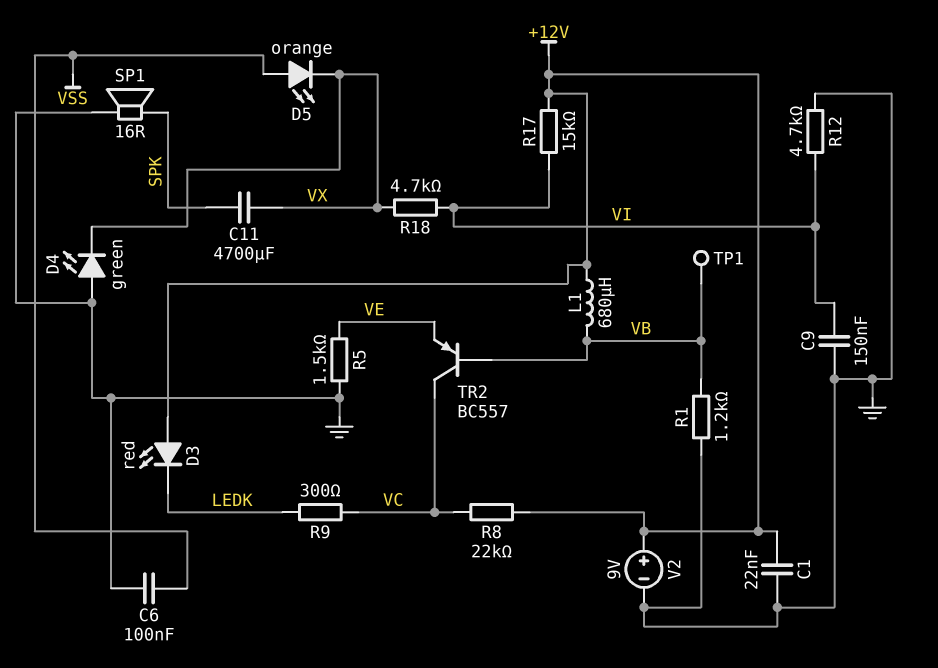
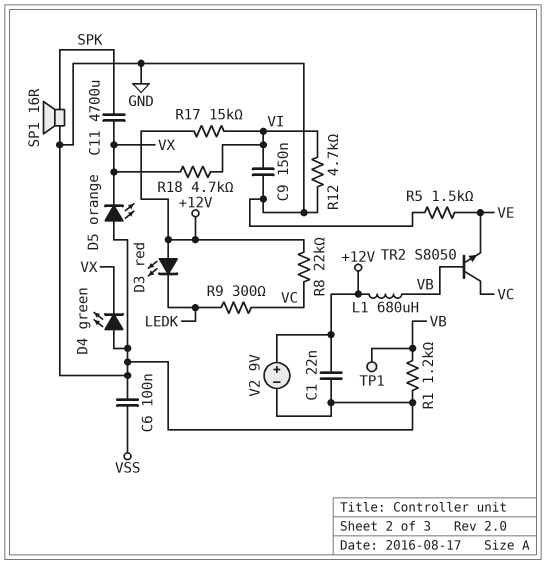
D5: LED orange (A VSS, K VX) -> LED orange (A GND, K VX)
TR2: PNP BC557 (B VB, C VC, E VE) -> NPN S8050 (B VB, C VC, E VE)

